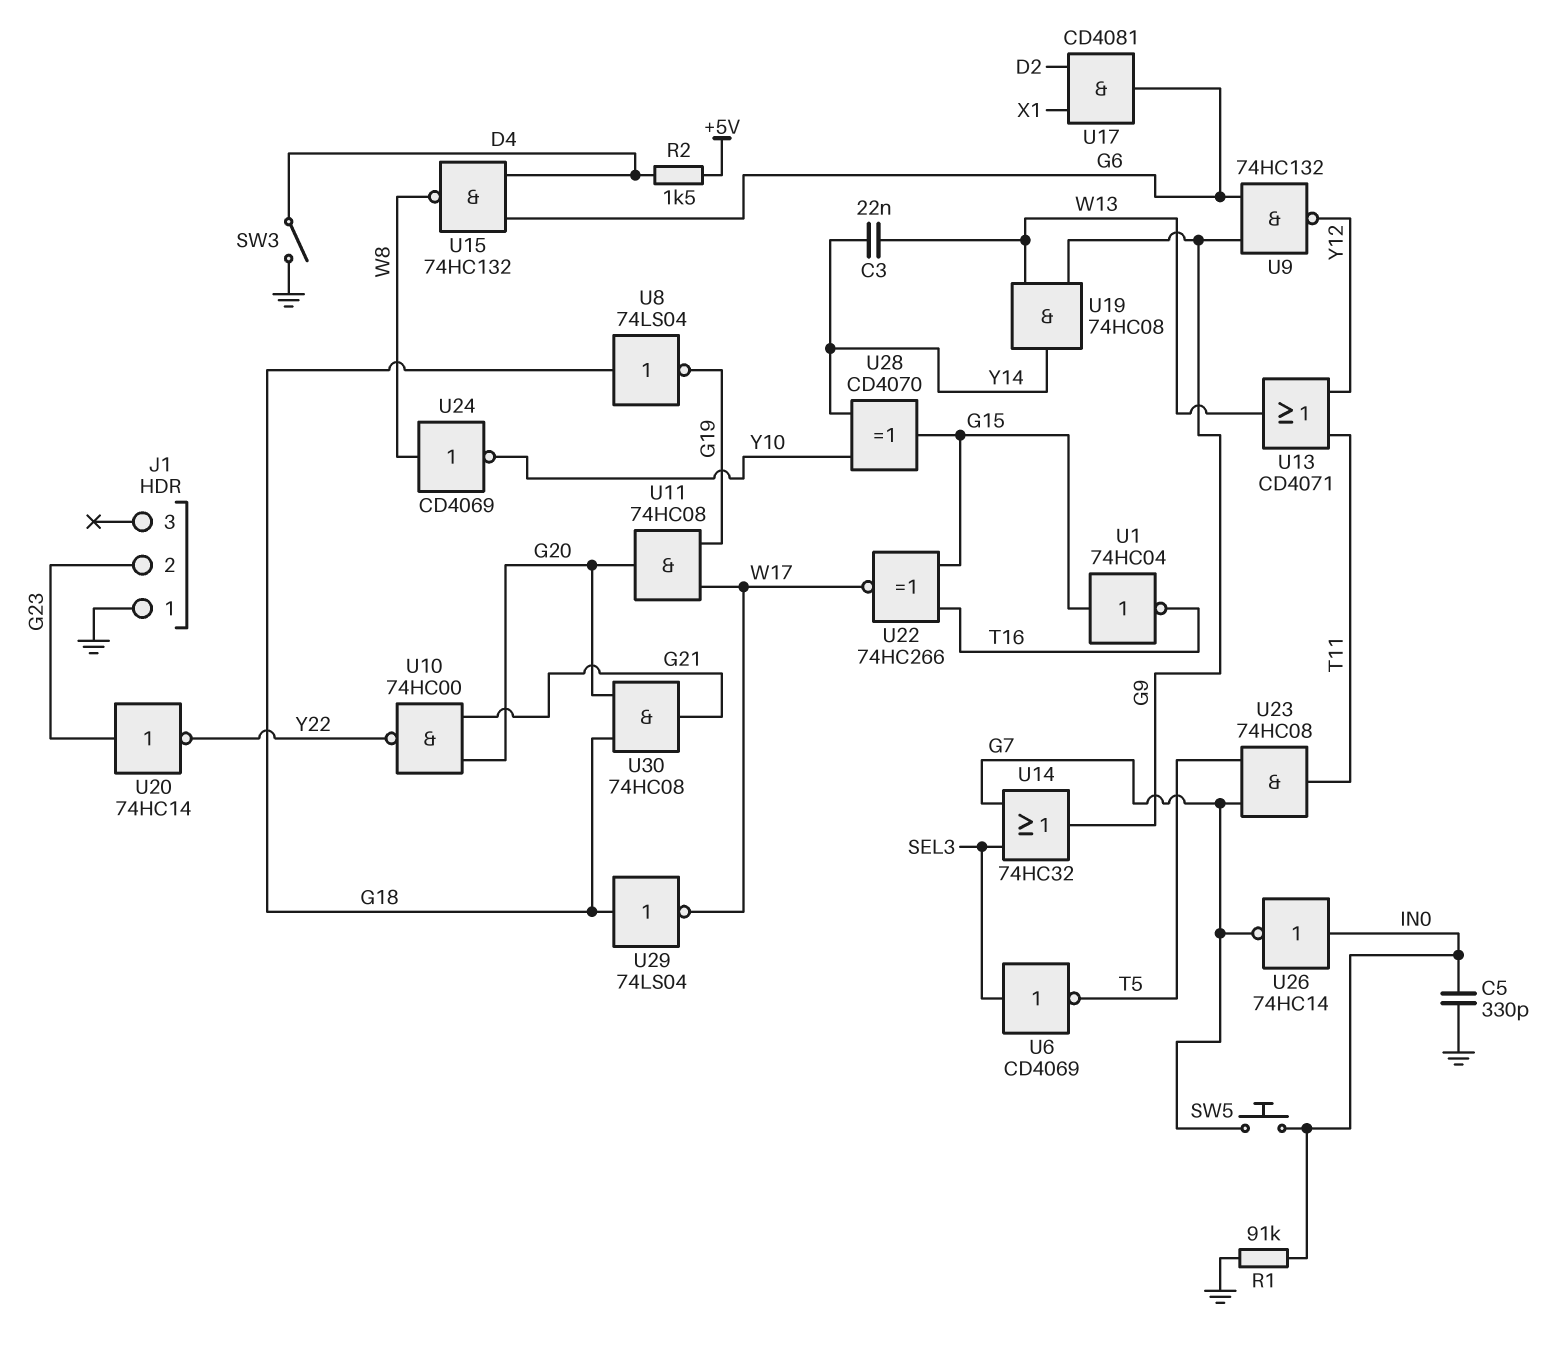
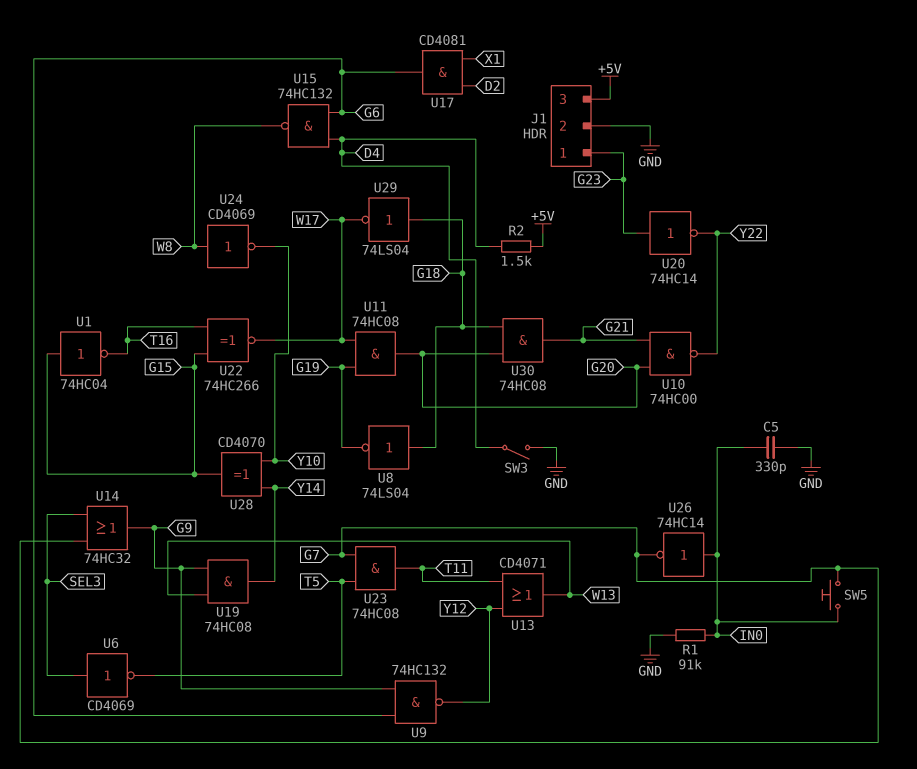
C3: 22nF (W13, Y14) -> none
J1 pin 1: GND -> G23
J1 pin 2: G23 -> GND
J1 pin 3: none -> +5V

